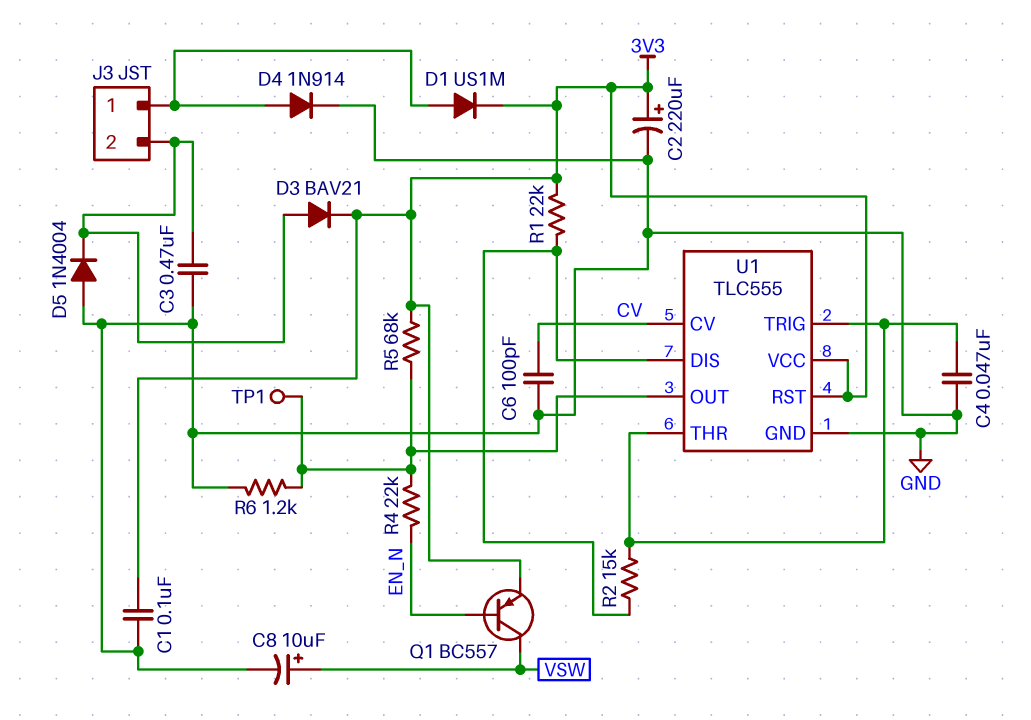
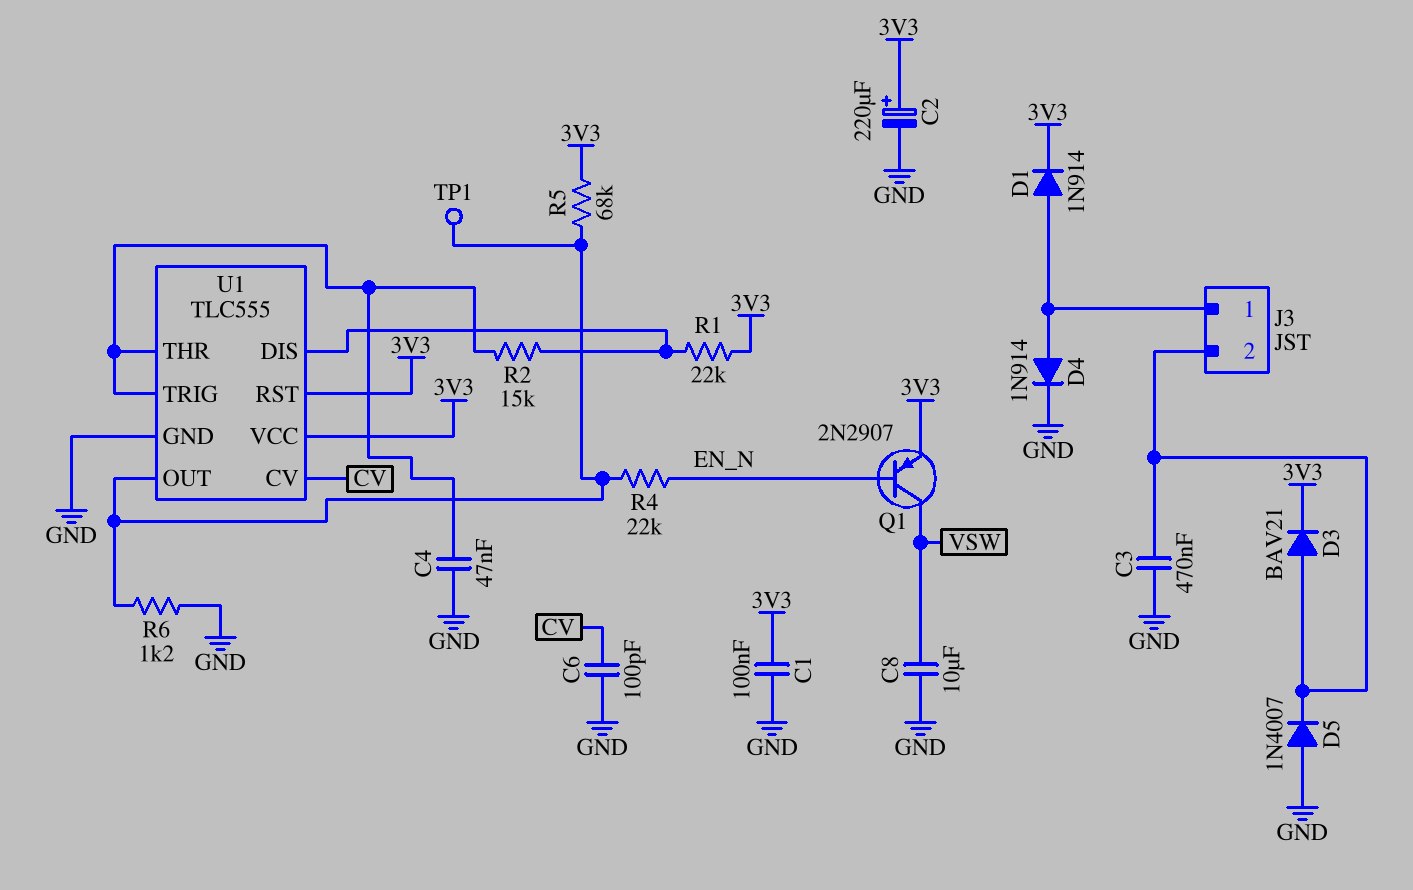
C8: 10uF (plus VSW, minus GND) -> 10uF (GND, VSW)
D1: diode US1M (A J3/1, K 3V3) -> diode 1N914 (A J3/1, K 3V3)
D5: diode 1N4004 (A GND, K J3/2) -> diode 1N4007 (A GND, K J3/2)
Q1: PNP BC557 (B EN_N, C VSW, E 3V3) -> PNP 2N2907 (B EN_N, C VSW, E 3V3)

